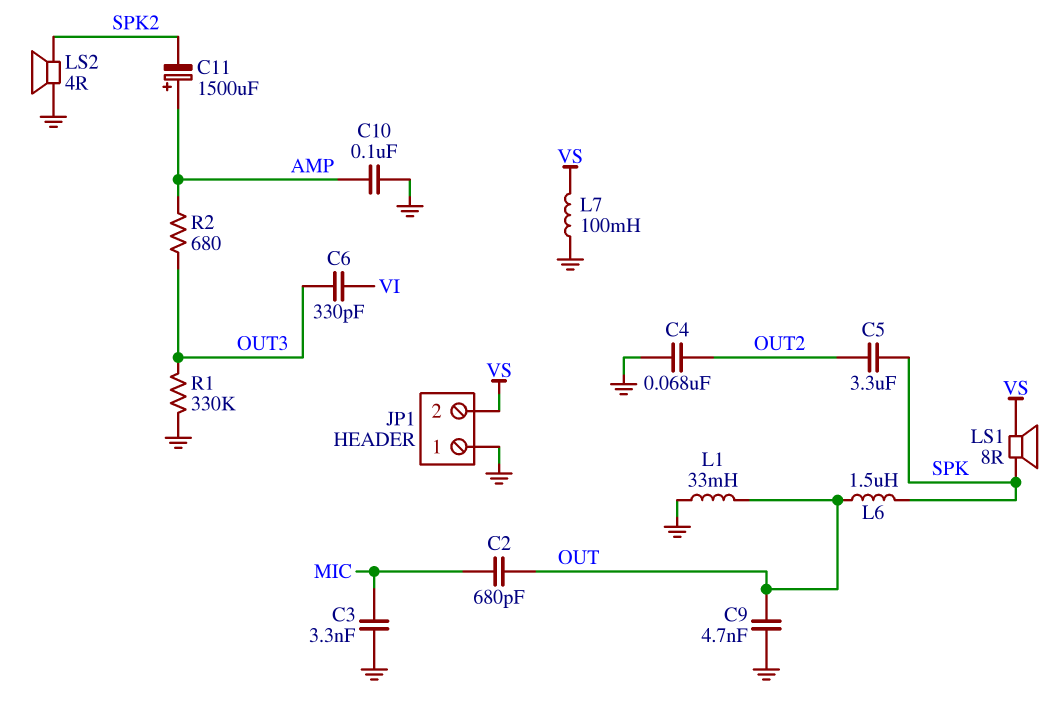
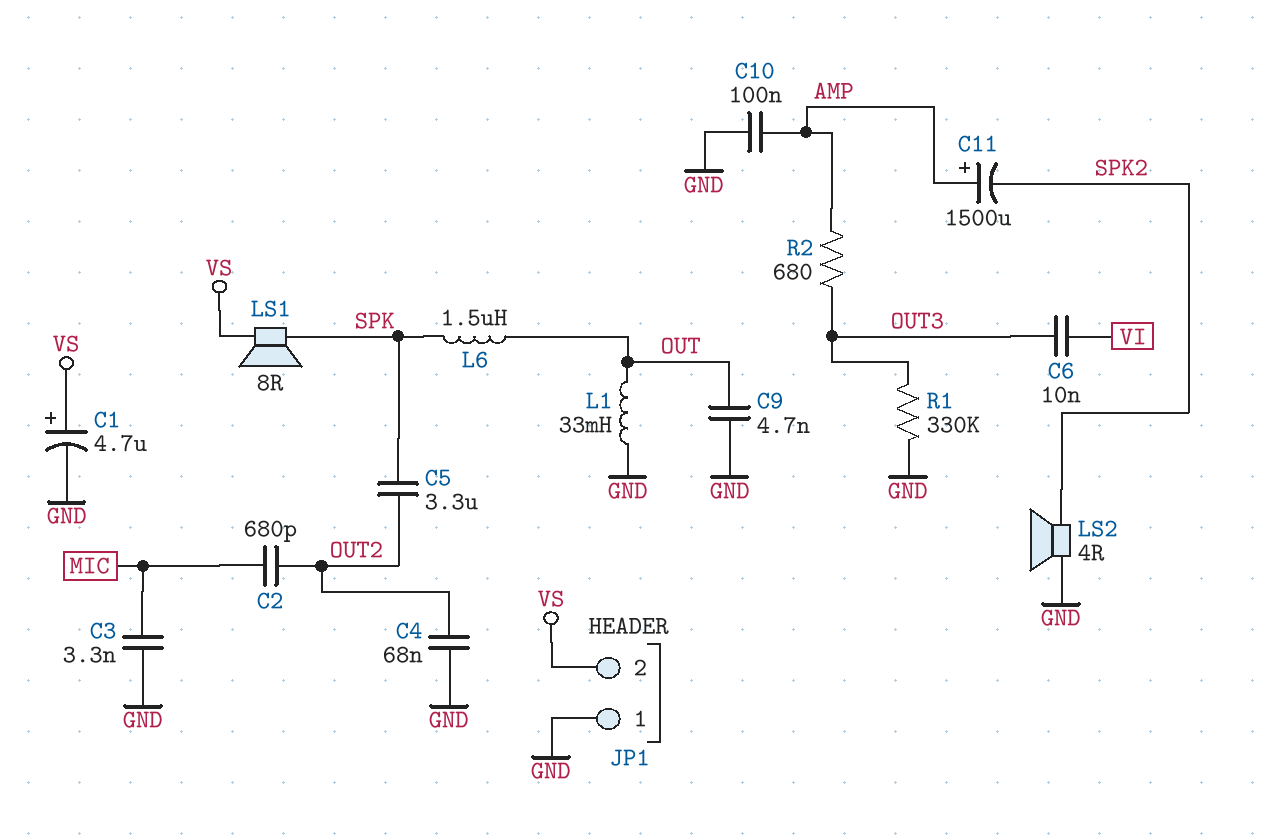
C1: none -> 4.7uF (plus VS, minus GND)
C2: 680pF (MIC, OUT) -> 680pF (MIC, OUT2)
C6: 330pF (OUT3, VI) -> 10nF (OUT3, VI)
L7: 100mH (GND, VS) -> none

